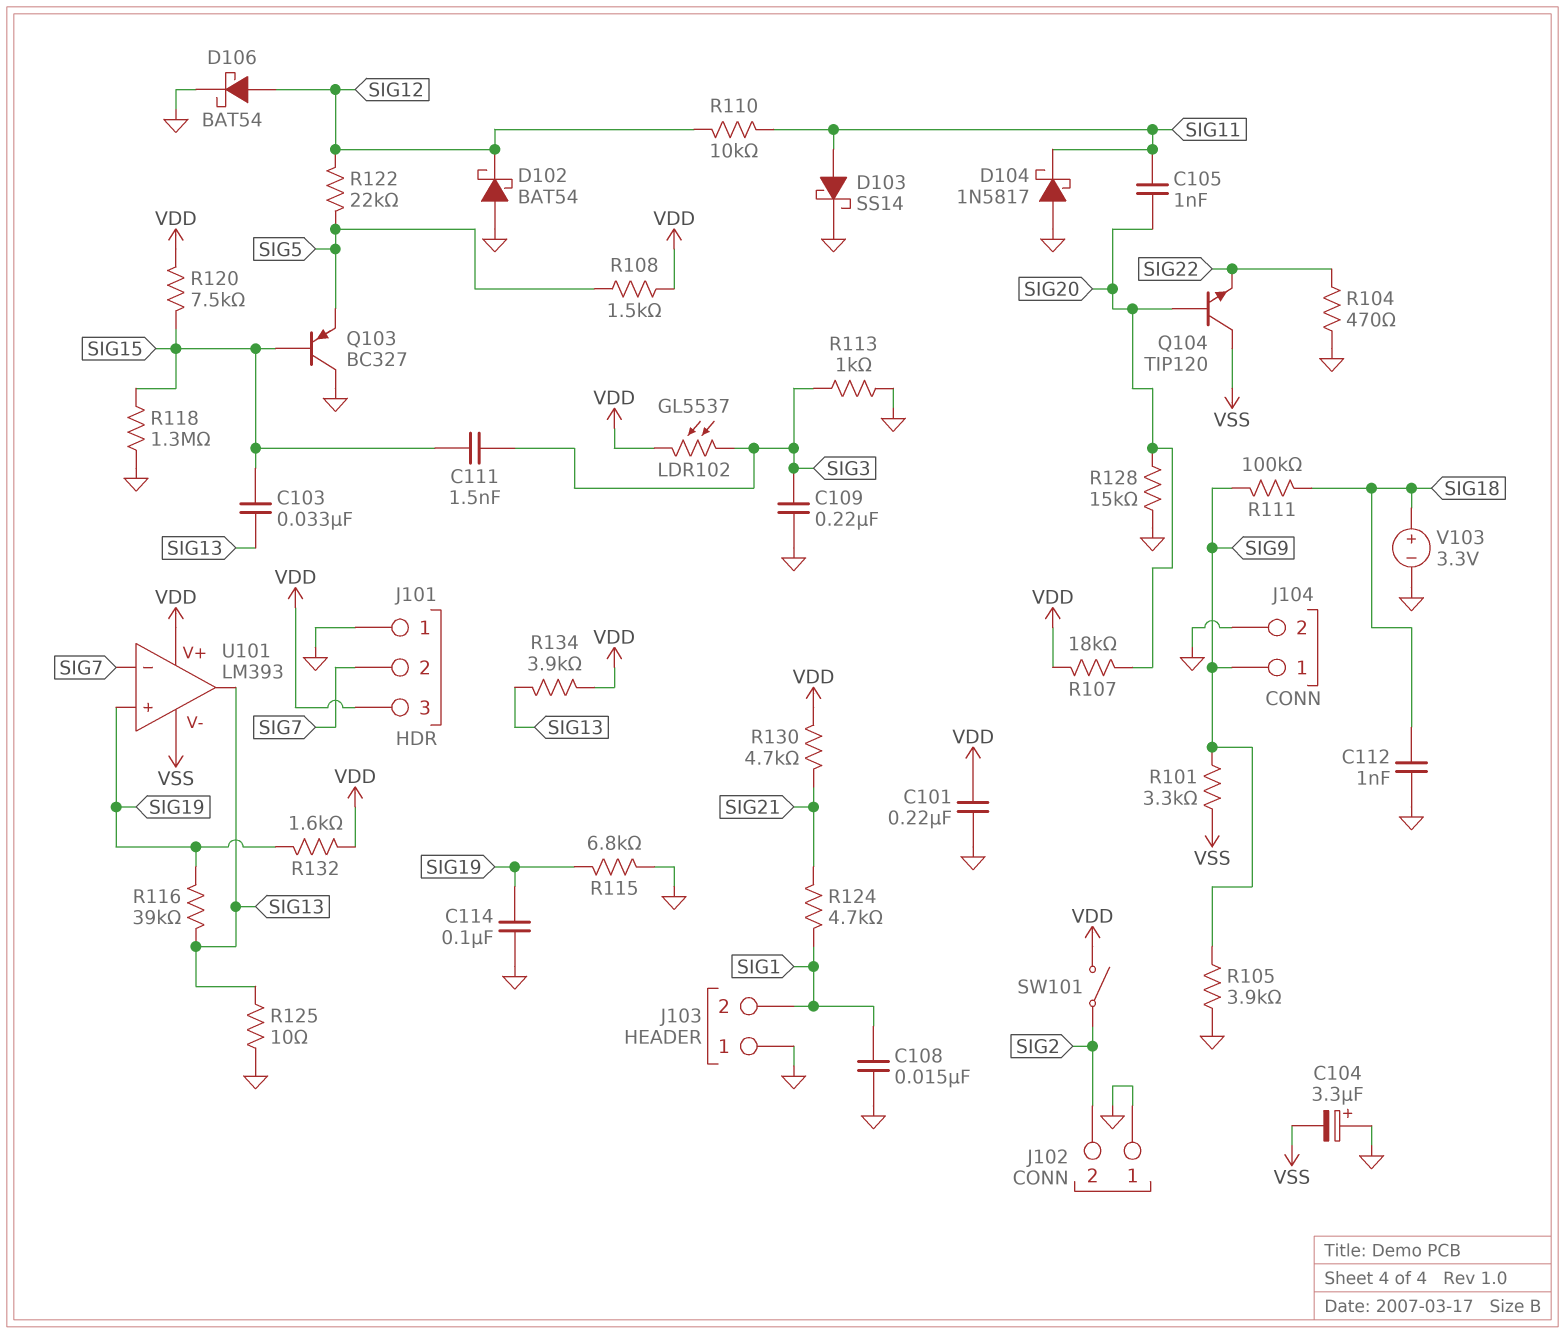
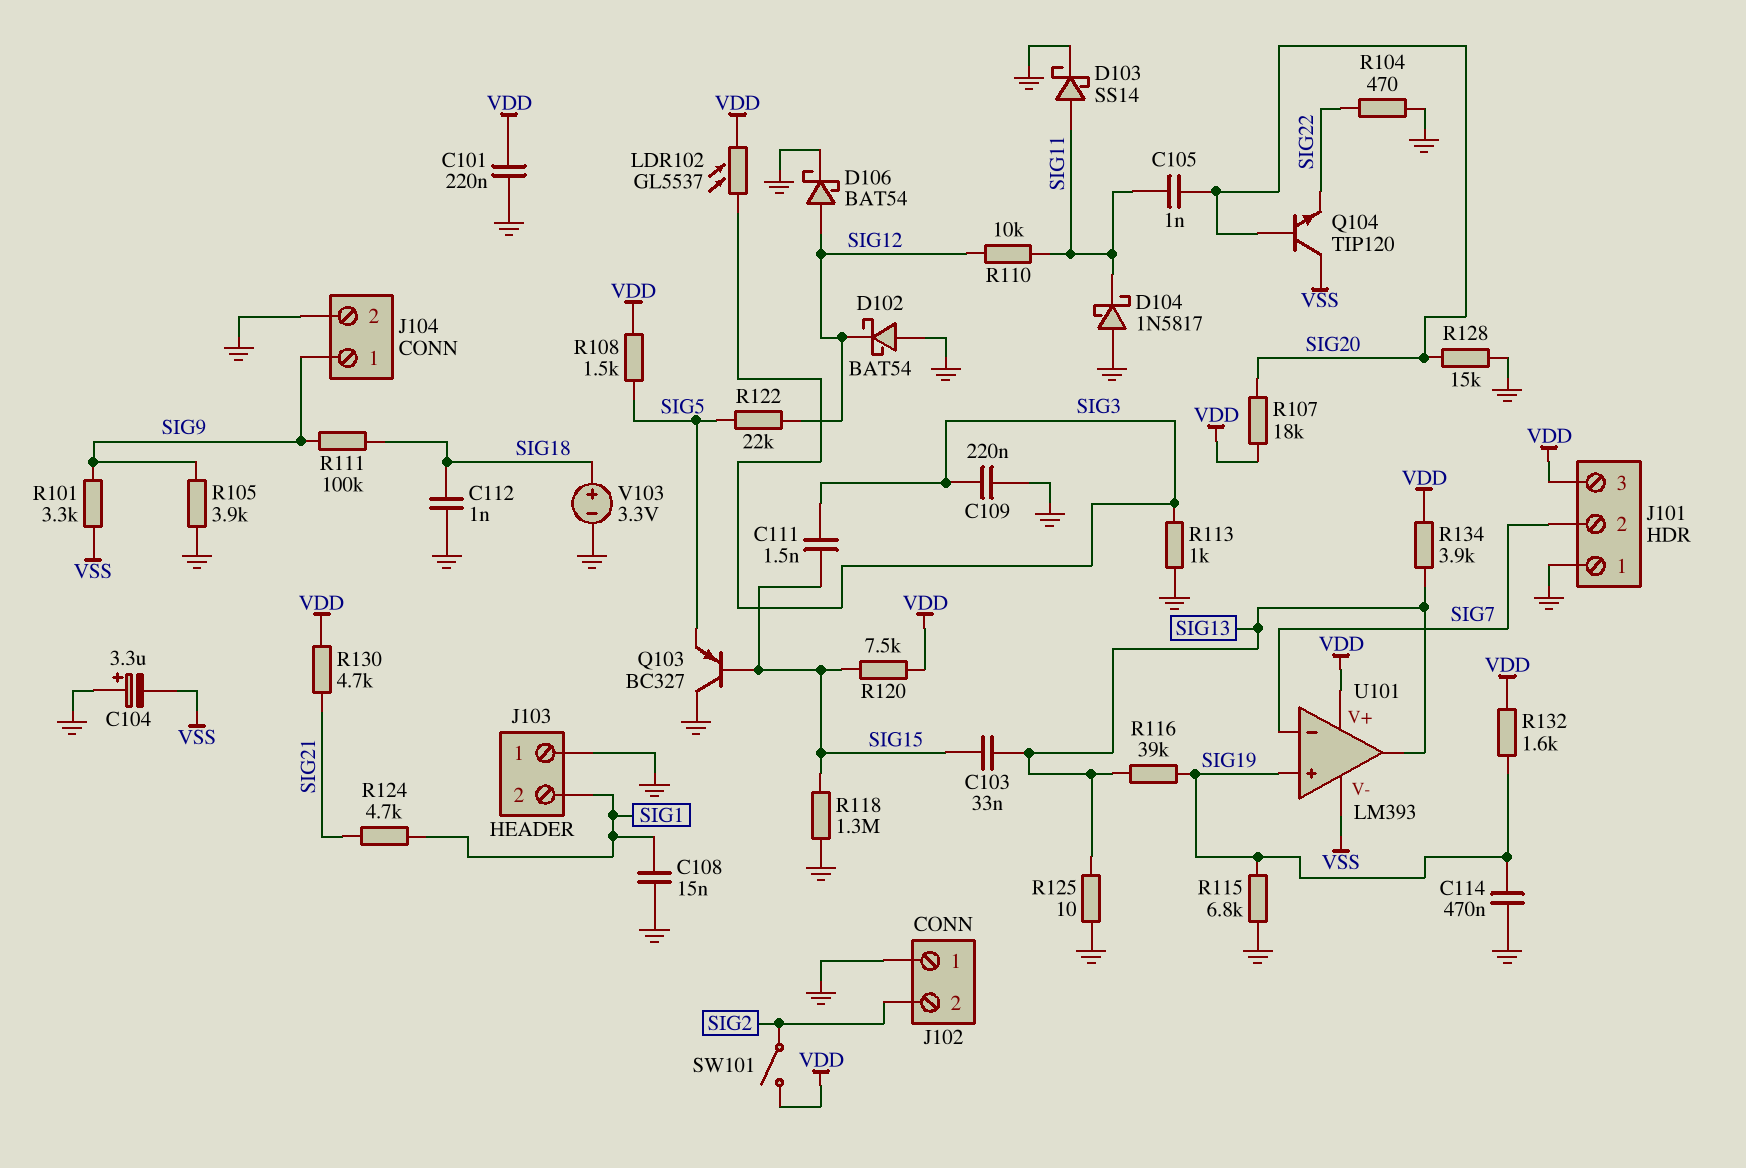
C114: 100nF (GND, SIG19) -> 470nF (GND, SIG19)

